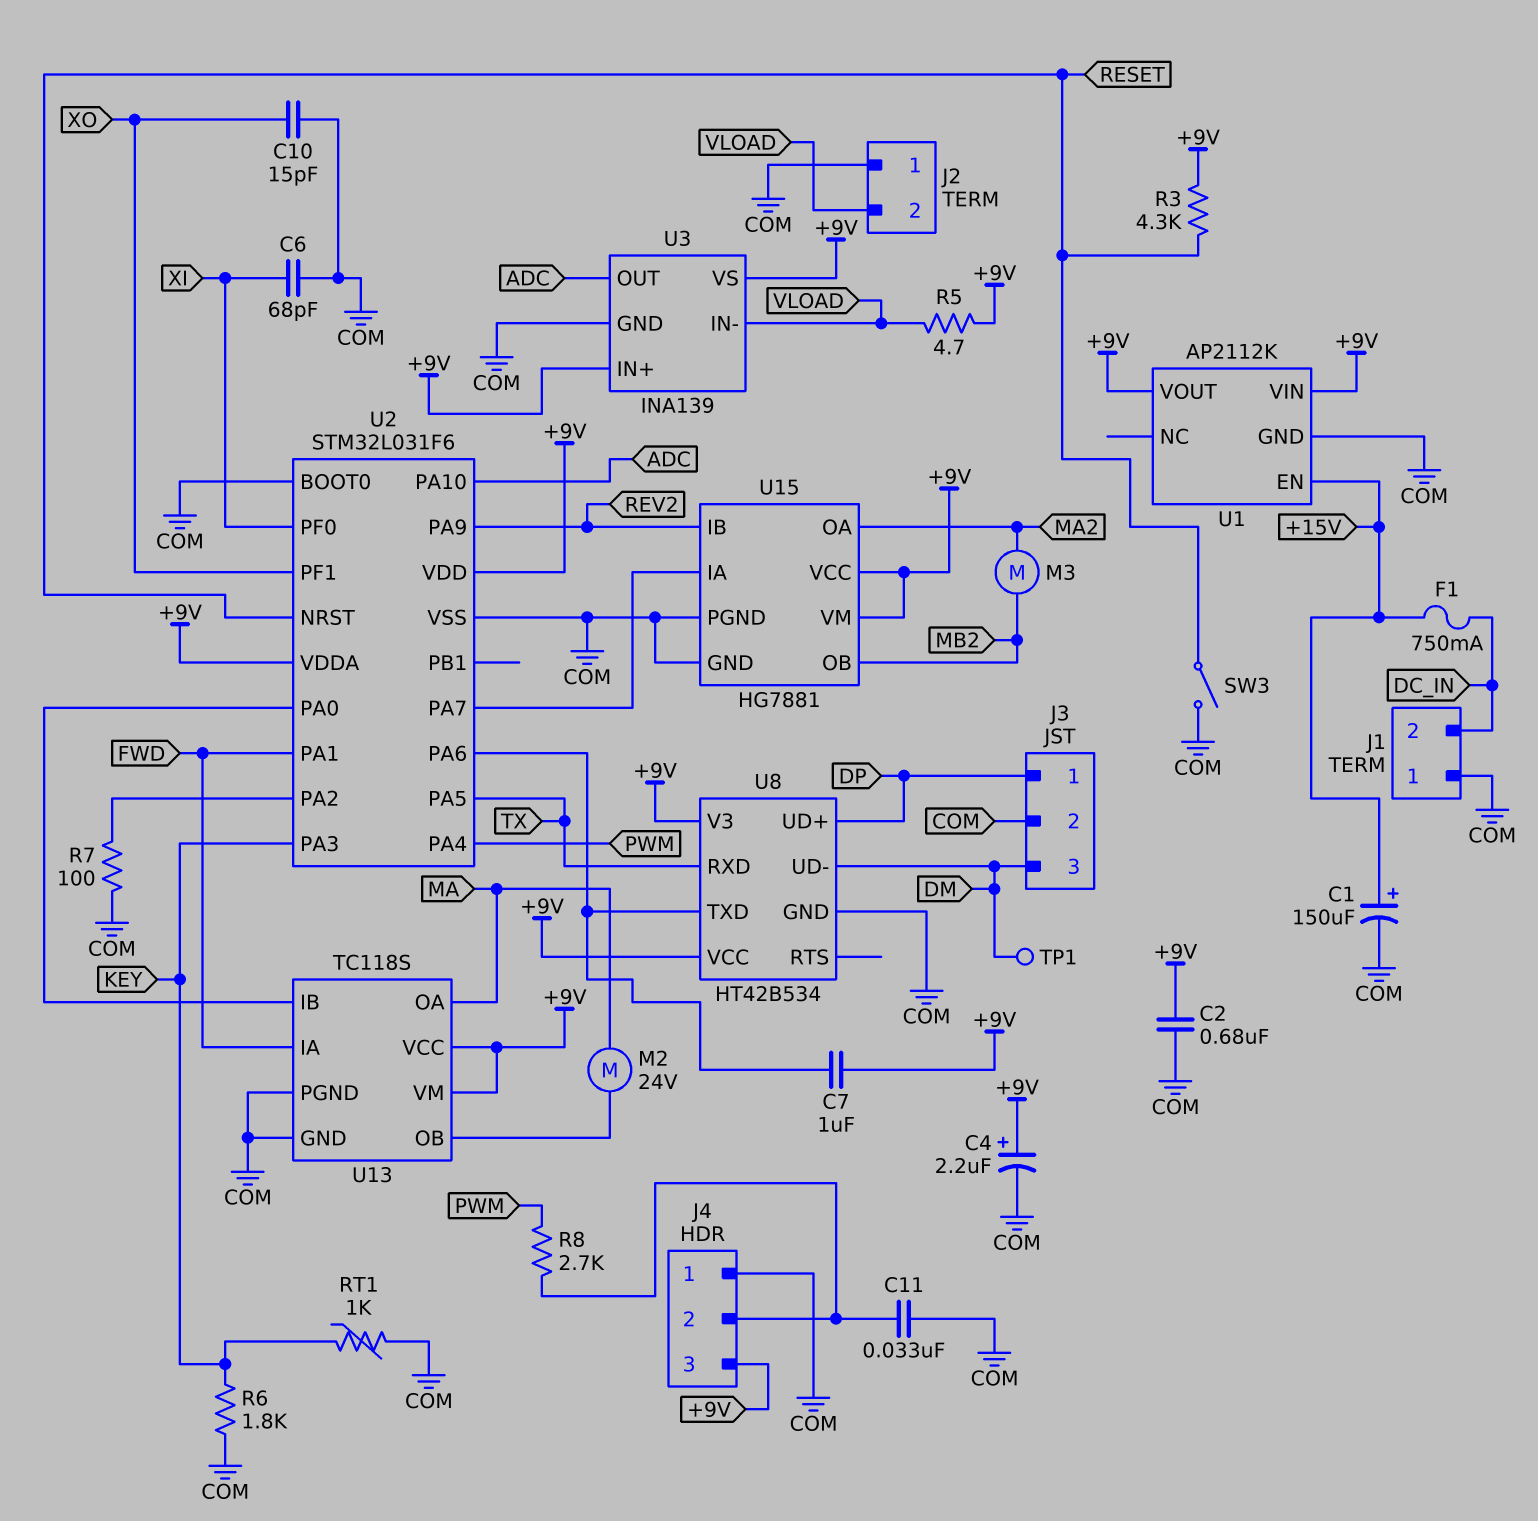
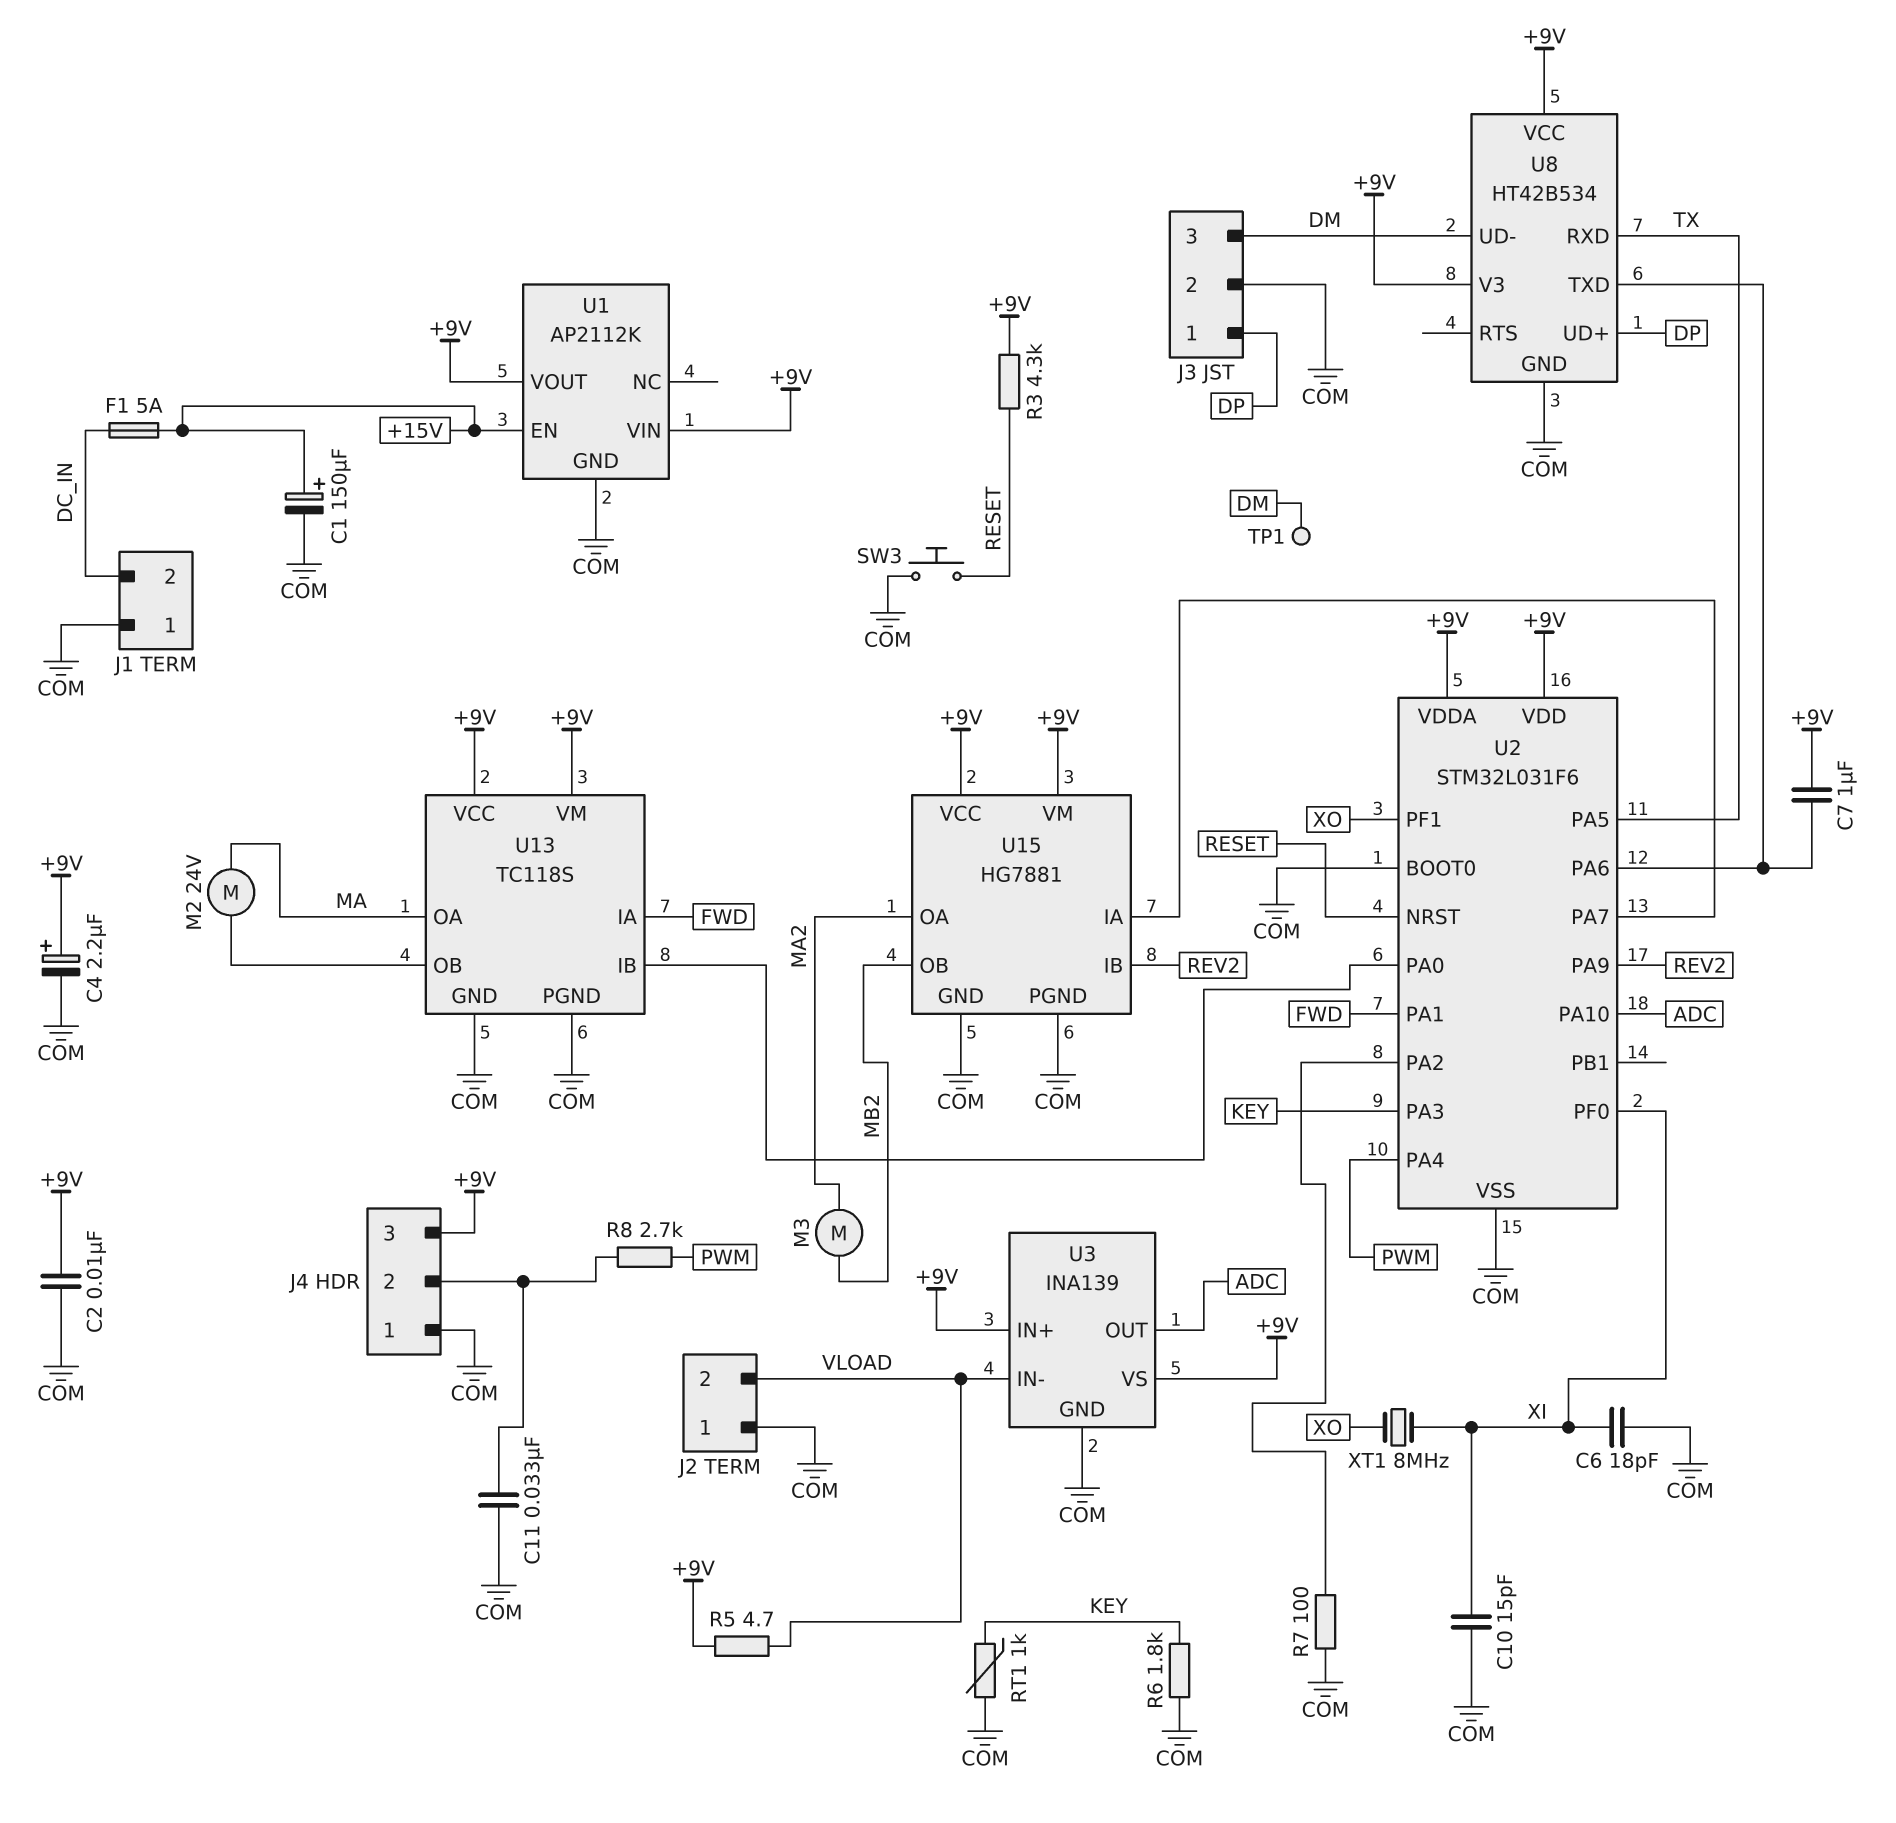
C2: 680nF (+9V, COM) -> 10nF (+9V, COM)
C6: 68pF (COM, XI) -> 18pF (COM, XI)
C10: 15pF (COM, XO) -> 15pF (COM, XI)
F1: 750mA (+15V, DC_IN) -> 5A (+15V, DC_IN)
SW3: switch (COM, RESET) -> button (COM, RESET)
XT1: none -> 8MHz (XI, XO)

